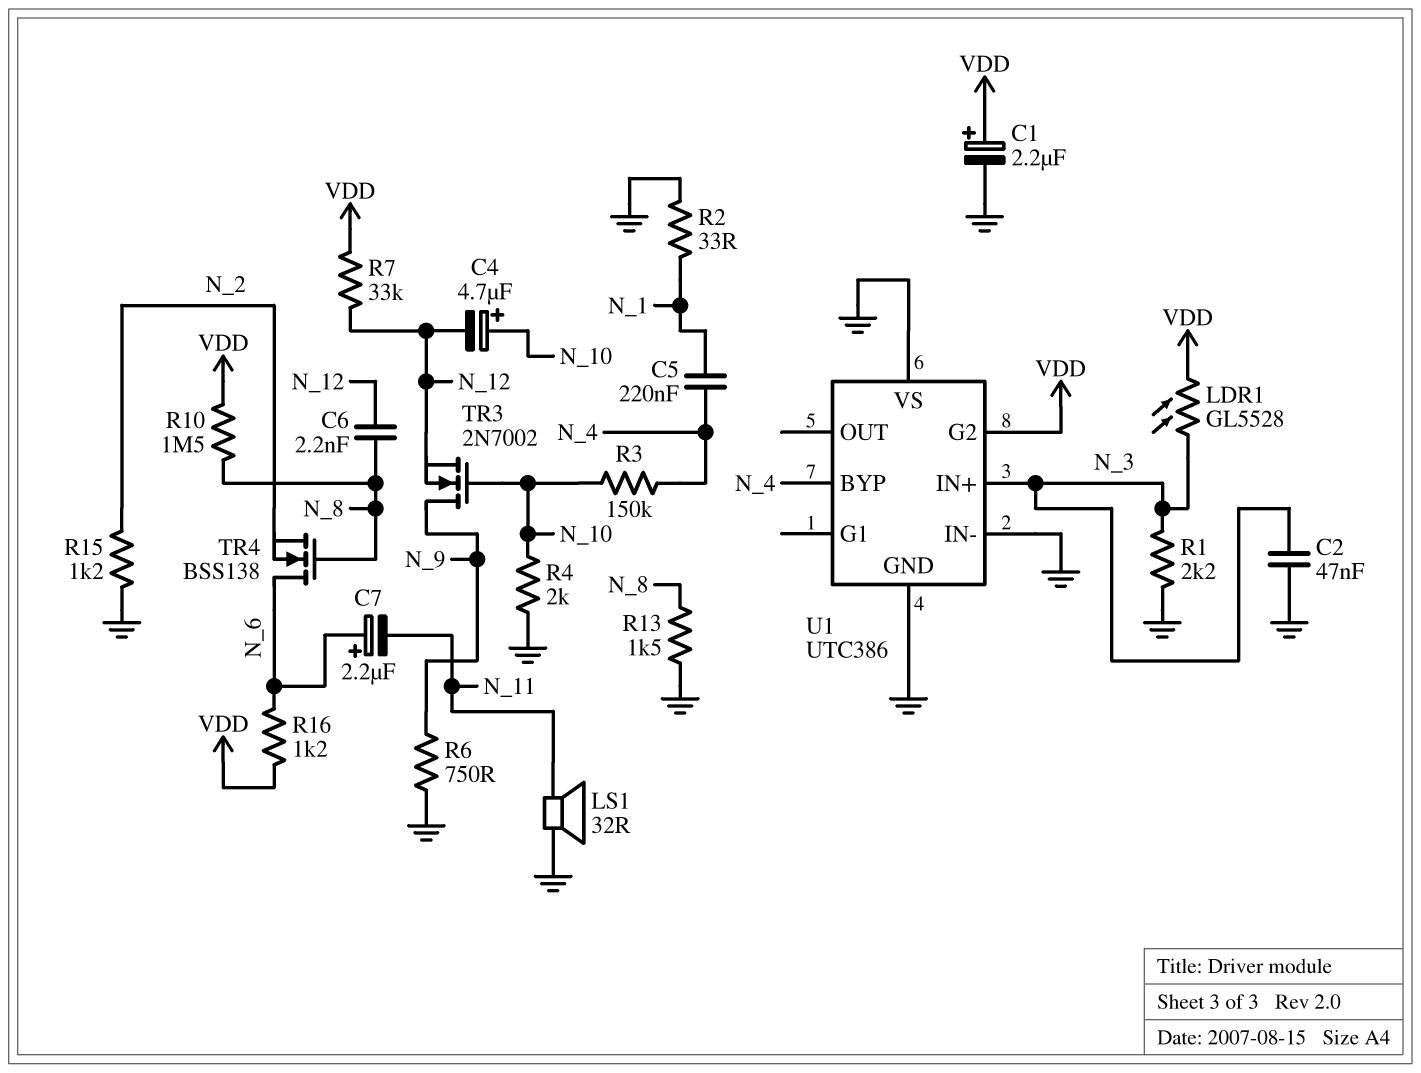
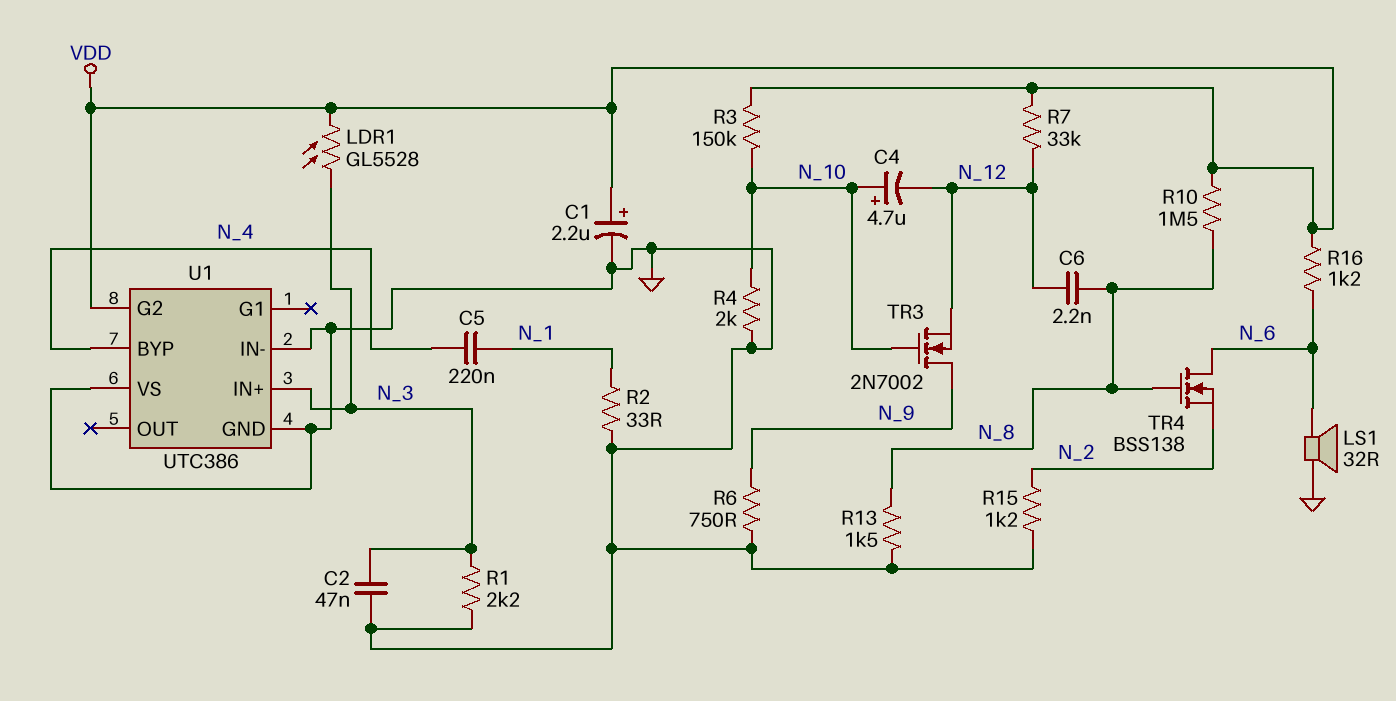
C7: 2.2uF (plus N_6, minus N_11) -> none
LS1: speaker 32R (GND, N_11) -> speaker 32R (GND, N_6)
R3: 150k (N_4, N_10) -> 150k (N_10, VDD)

